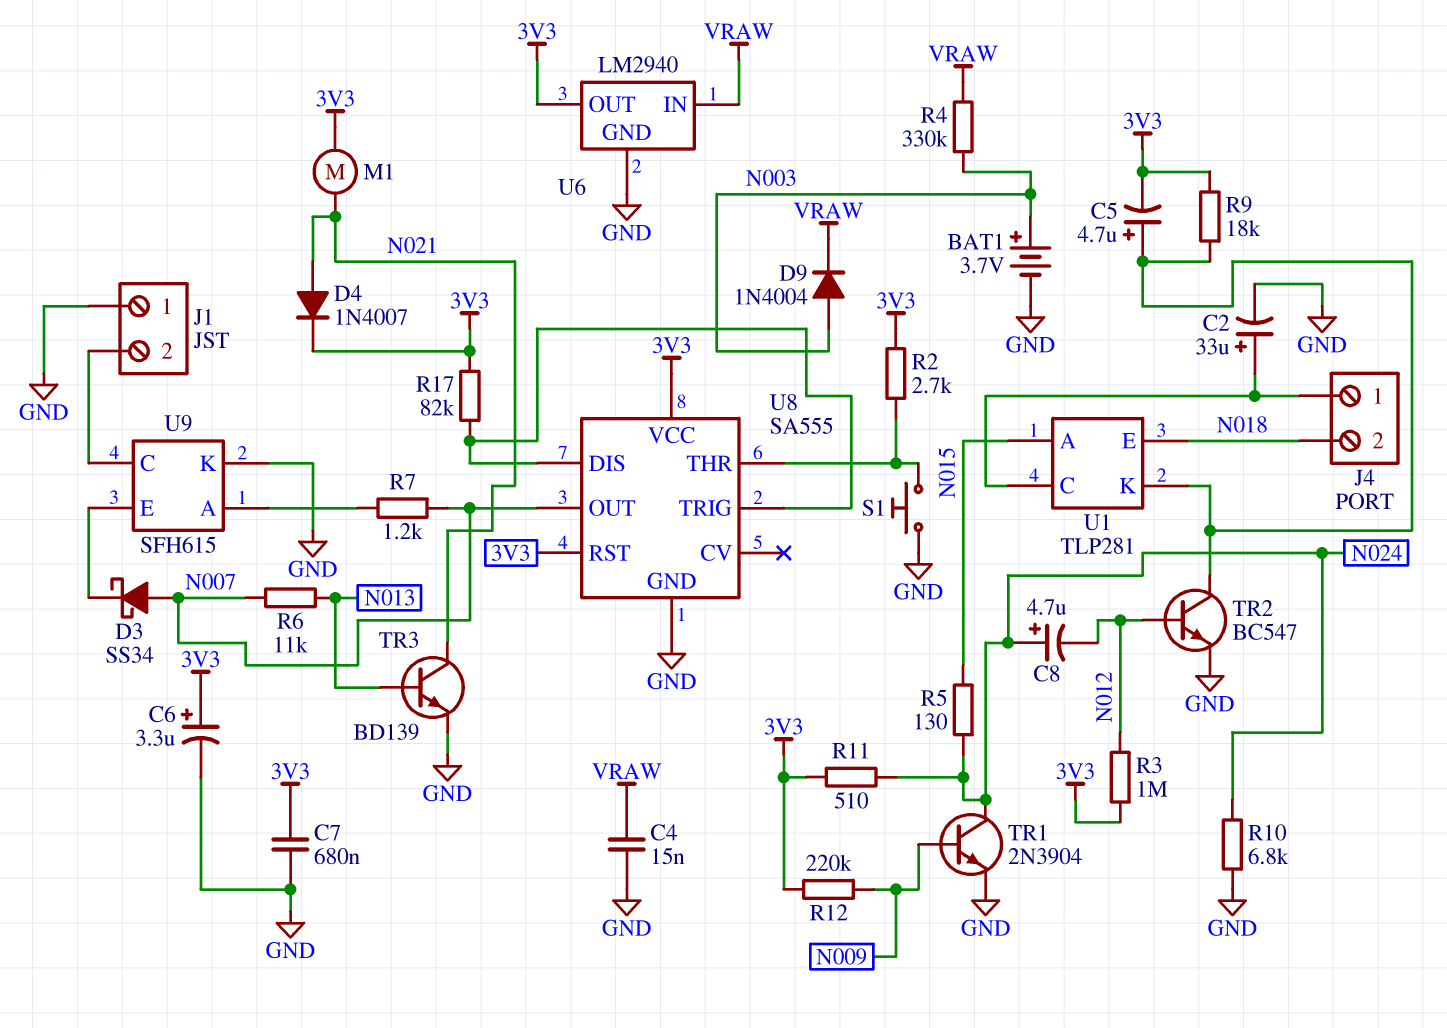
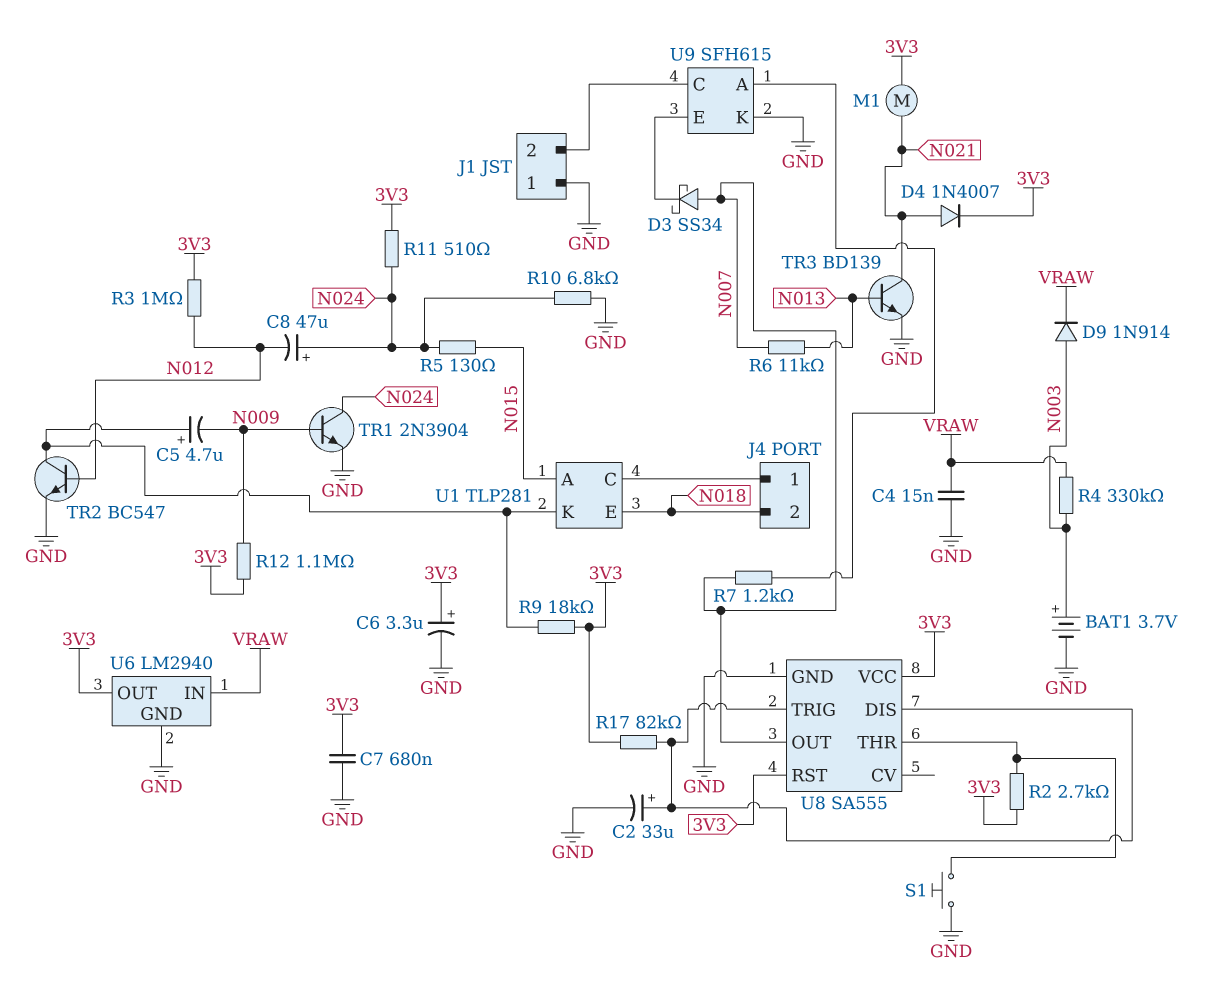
C2: 33uF (plus J4/1, minus GND) -> 33uF (plus U8/DIS, minus GND)
C5: 4.7uF (plus U1/K, minus 3V3) -> 4.7uF (plus U1/K, minus N009)
C8: 4.7uF (plus N024, minus N012) -> 47uF (plus N024, minus N012)
D9: diode 1N4004 (A N003, K VRAW) -> diode 1N914 (A N003, K VRAW)
R12: 220k (3V3, N009) -> 1.1M (3V3, N009)

